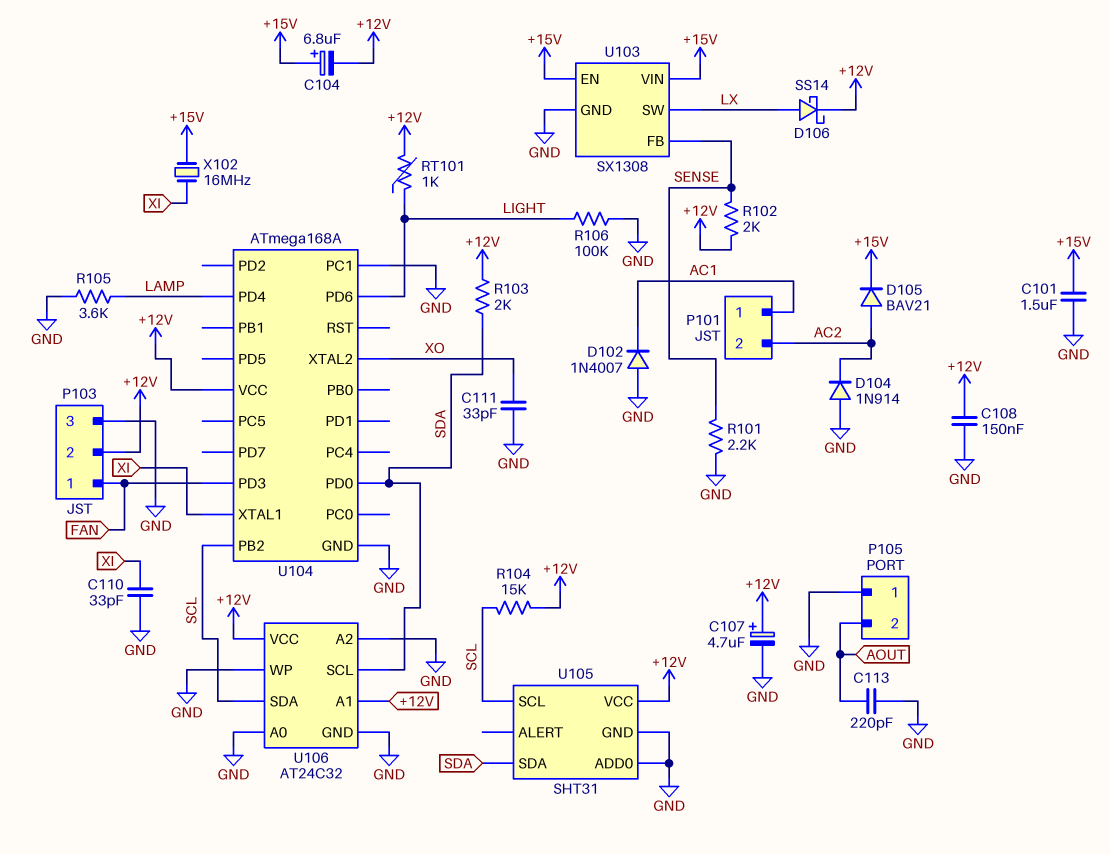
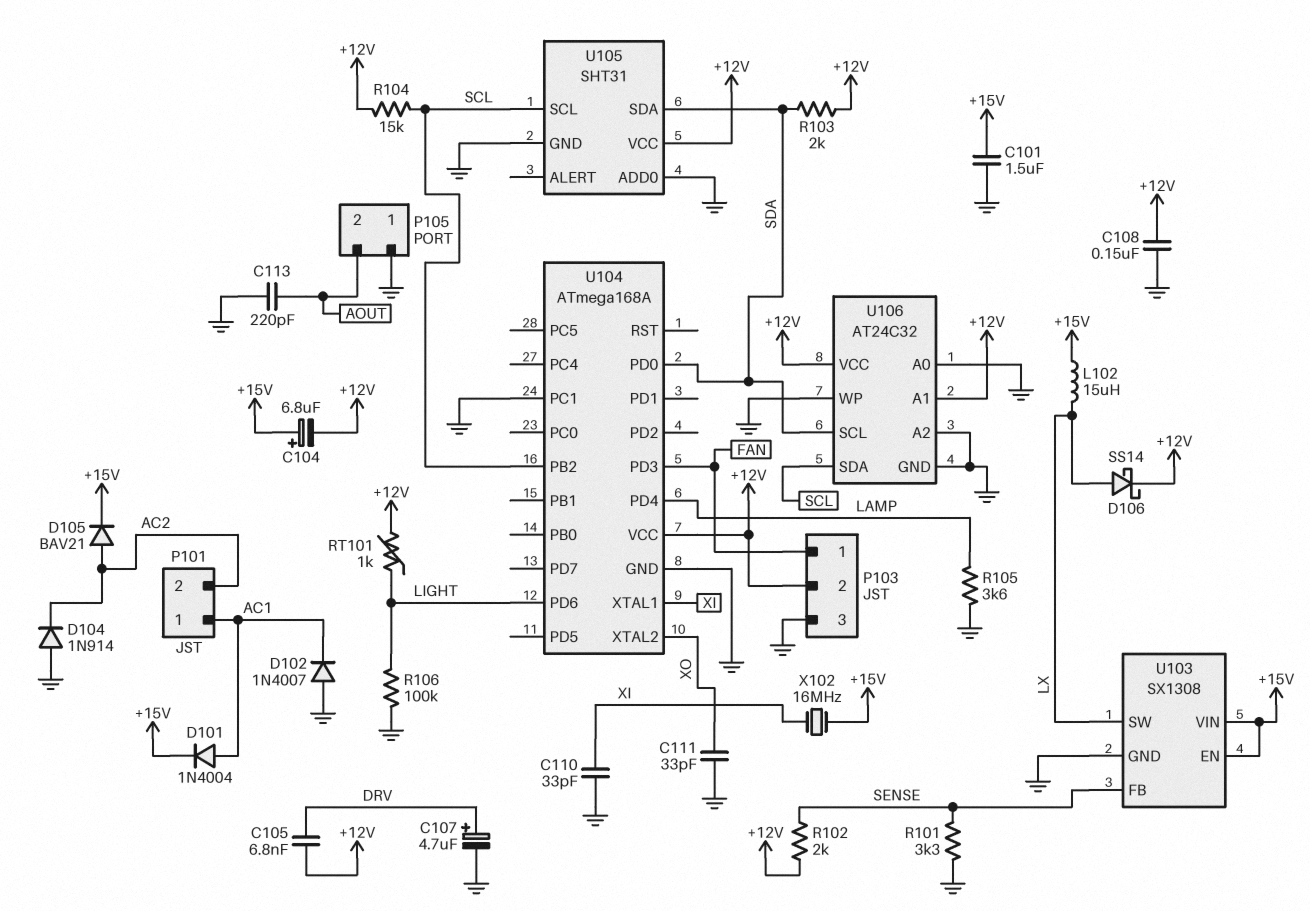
C105: none -> 6.8nF (+12V, DRV)
C107: 4.7uF (plus +12V, minus GND) -> 4.7uF (plus DRV, minus GND)
D101: none -> diode 1N4004 (A AC1, K +15V)
L102: none -> 15uH (+15V, LX)
R101: 2.2k (GND, SENSE) -> 3.3k (GND, SENSE)

